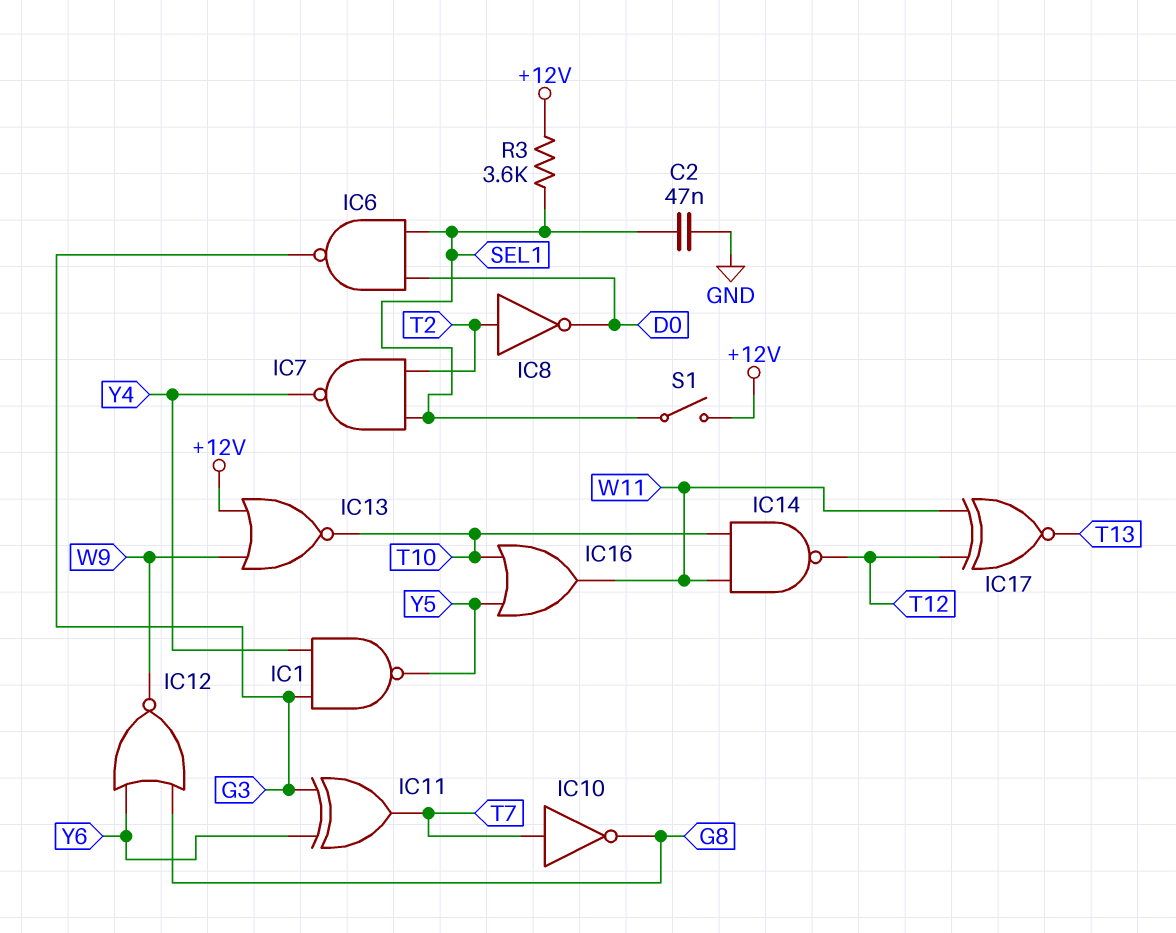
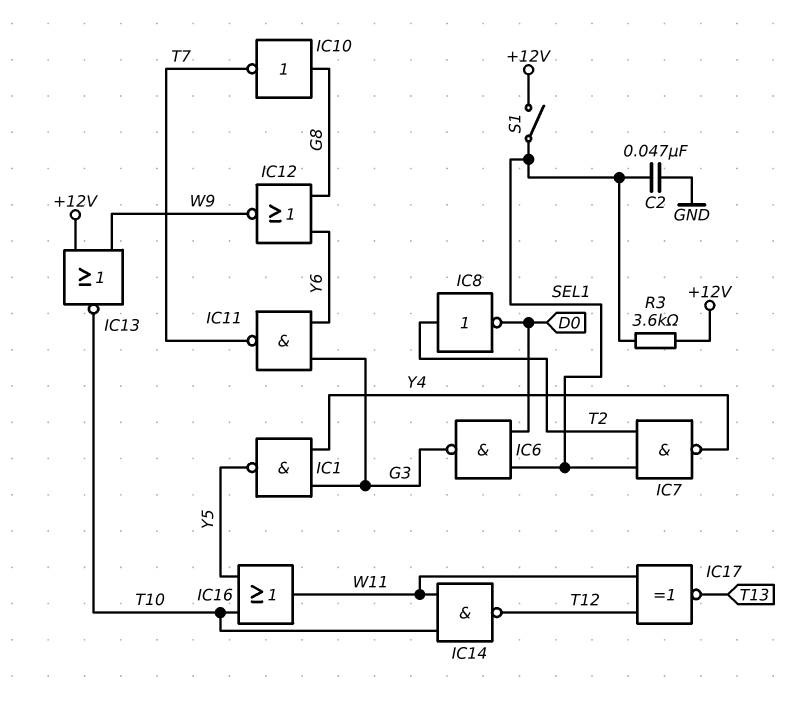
IC10: NOT (in T7, out G8) -> NOT (in G8, out T7)
IC11: XOR (in G3, in Y6, out T7) -> NAND (in G3, in Y6, out T7)

